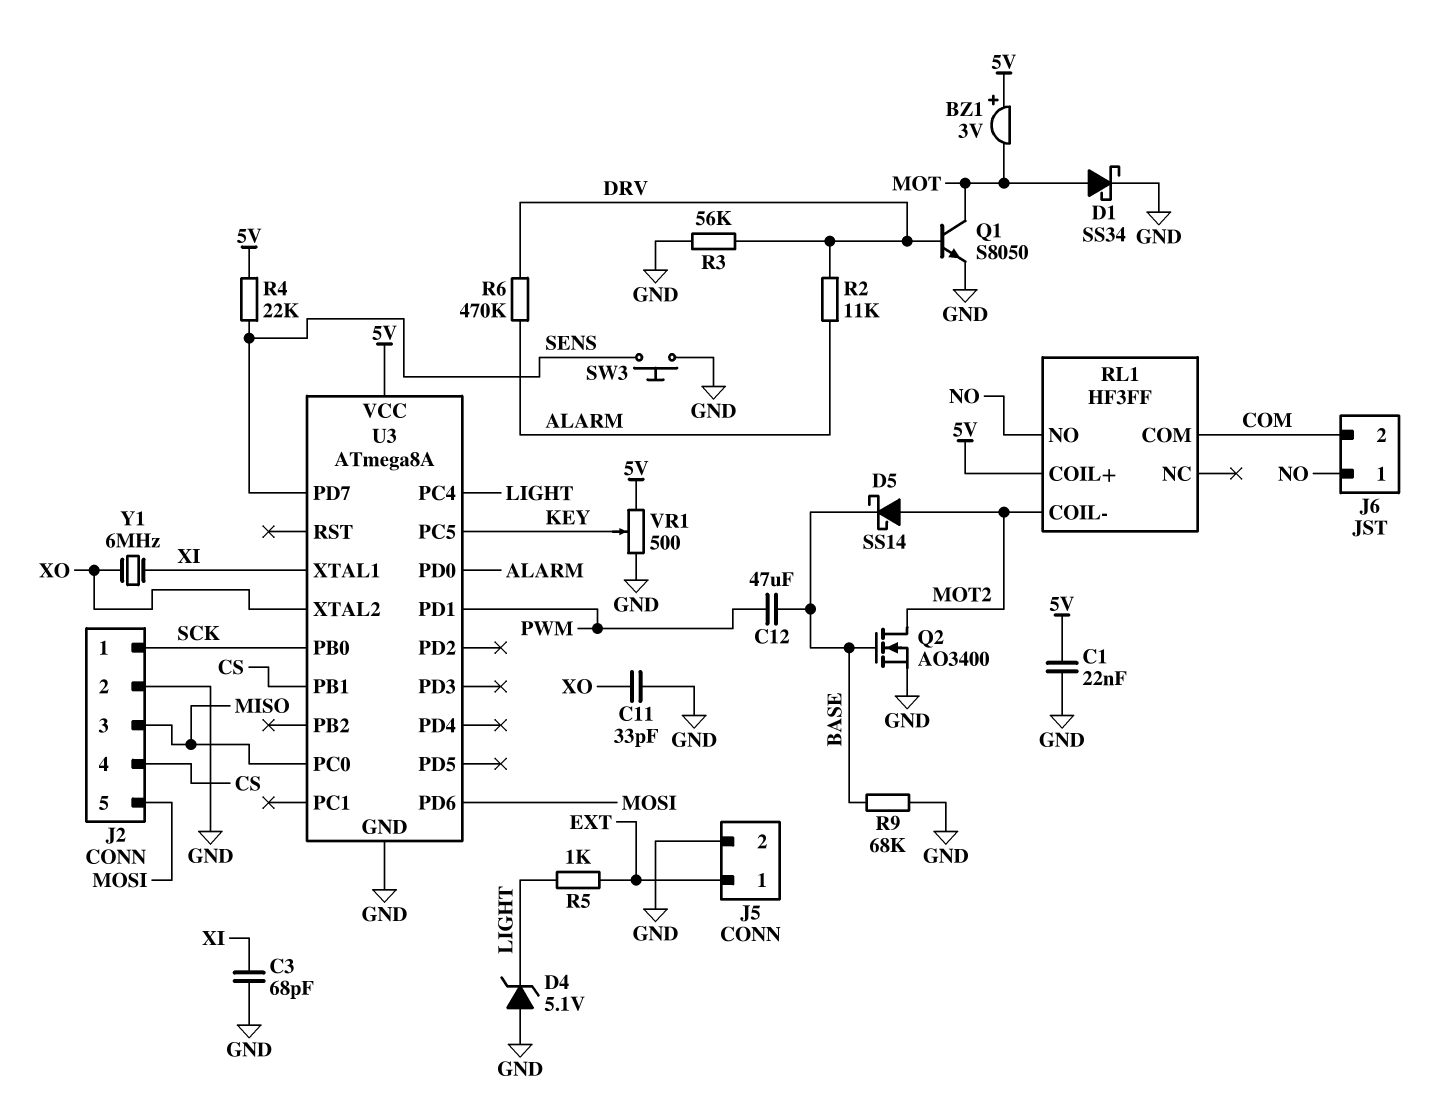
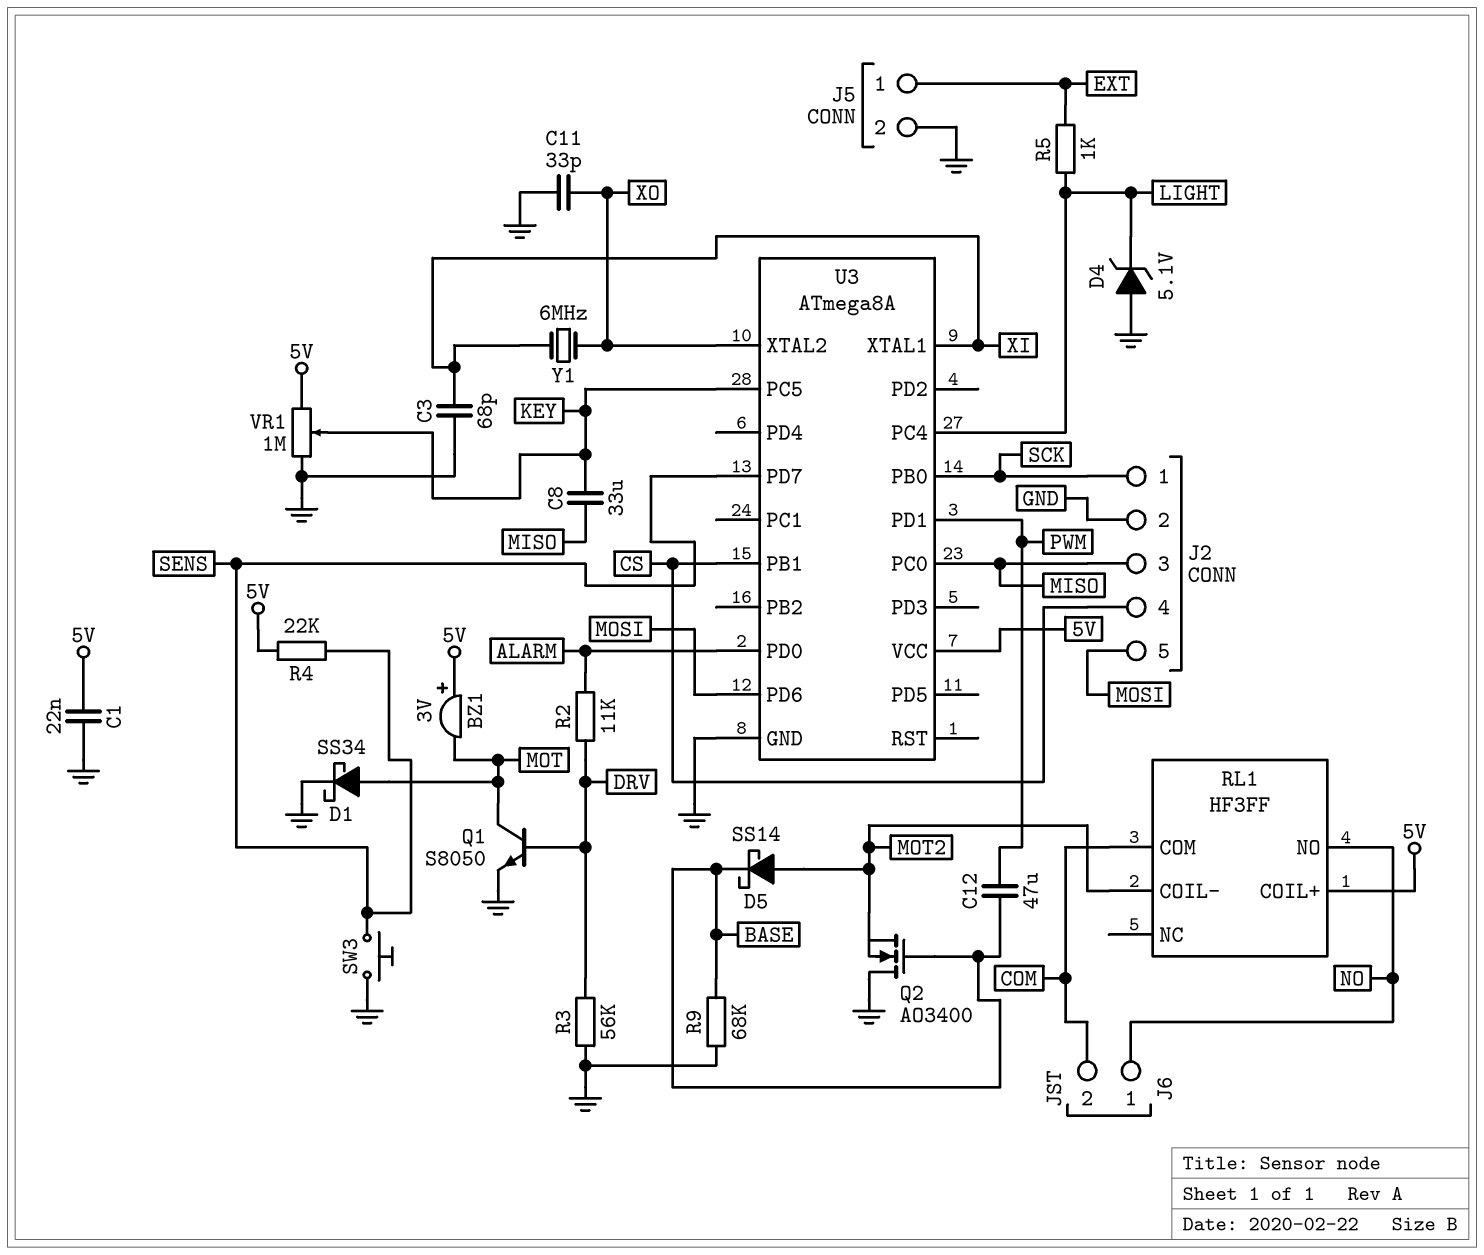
C8: none -> 33uF (KEY, MISO)
Q2: NMOS AO3400 (G BASE, D MOT2, S GND) -> NMOS AO3400 (G BASE, D GND, S MOT2)
R6: 470k (ALARM, DRV) -> none
VR1: 500 (5V, GND, wiper KEY) -> 1M (5V, GND, wiper KEY)

